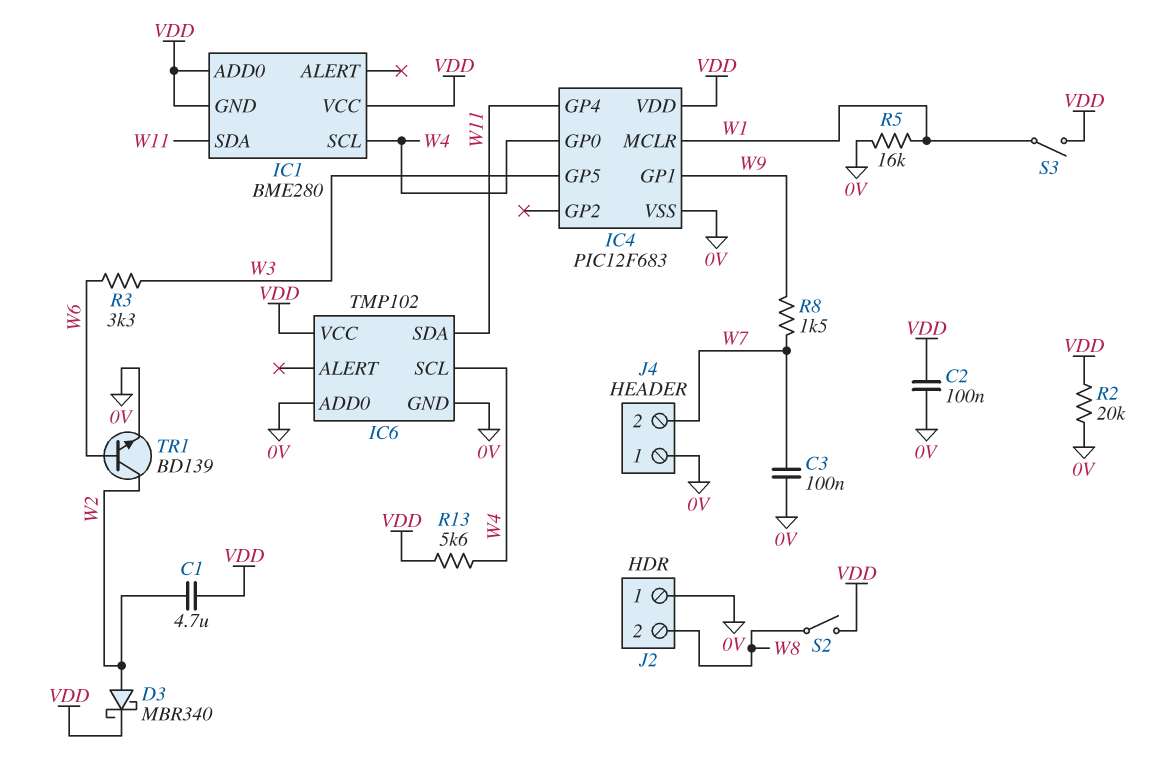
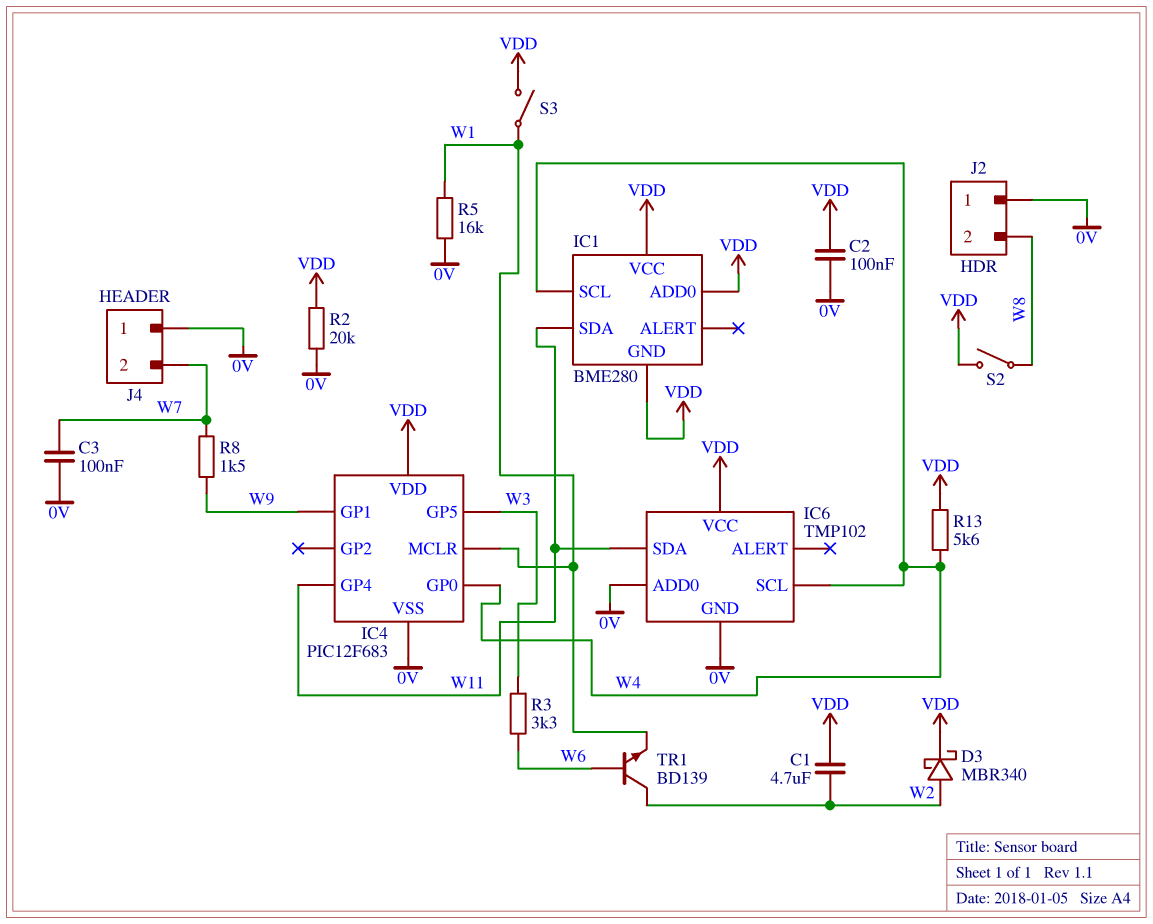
TR1: NPN BD139 (B W6, C W2, E 0V) -> NPN BD139 (B W6, C W2, E W1)

